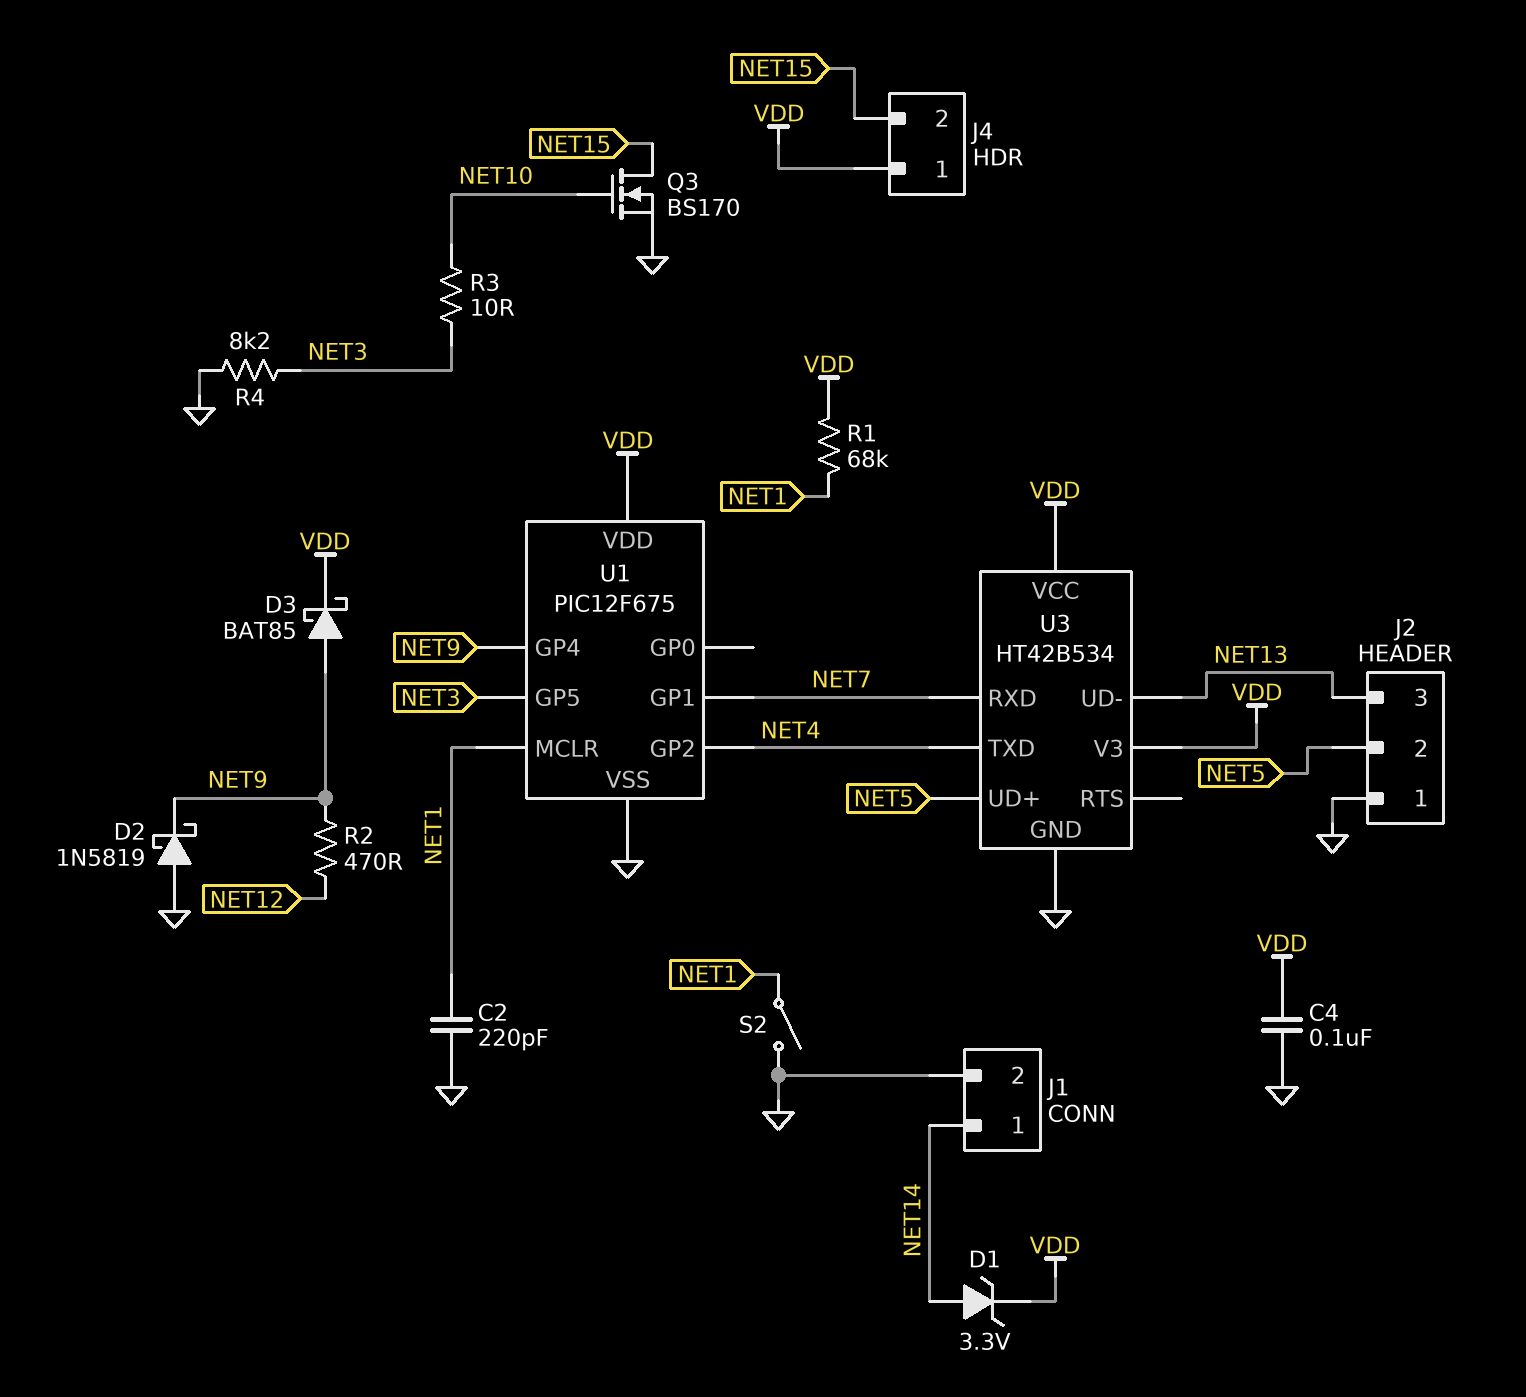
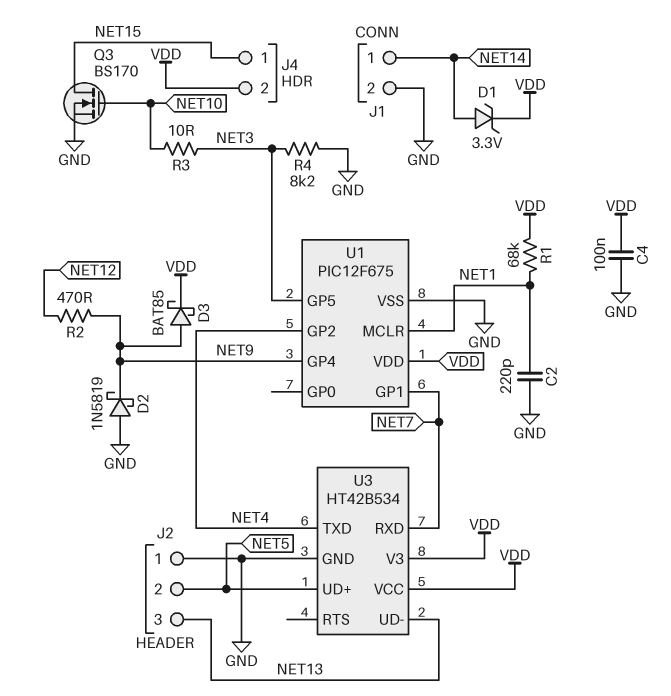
J4 pin 1: VDD -> NET15
J4 pin 2: NET15 -> VDD
S2: switch (GND, NET1) -> none

